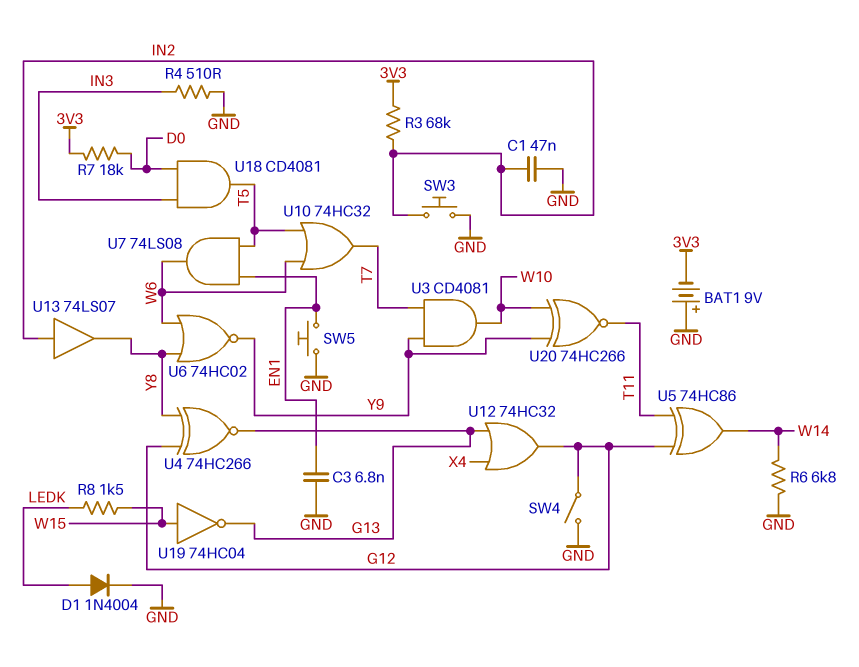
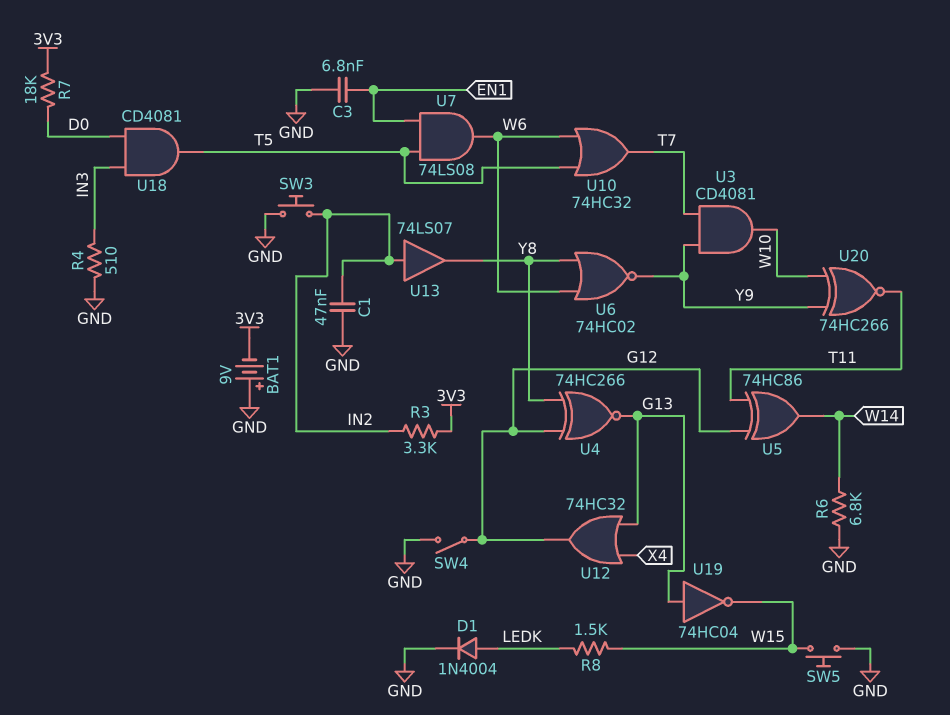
R3: 68k (3V3, IN2) -> 3.3k (3V3, IN2)
SW5: button (EN1, GND) -> button (GND, W15)
U19: NOT 74HC04 (in W15, out G13) -> NOT 74HC04 (in G13, out W15)

